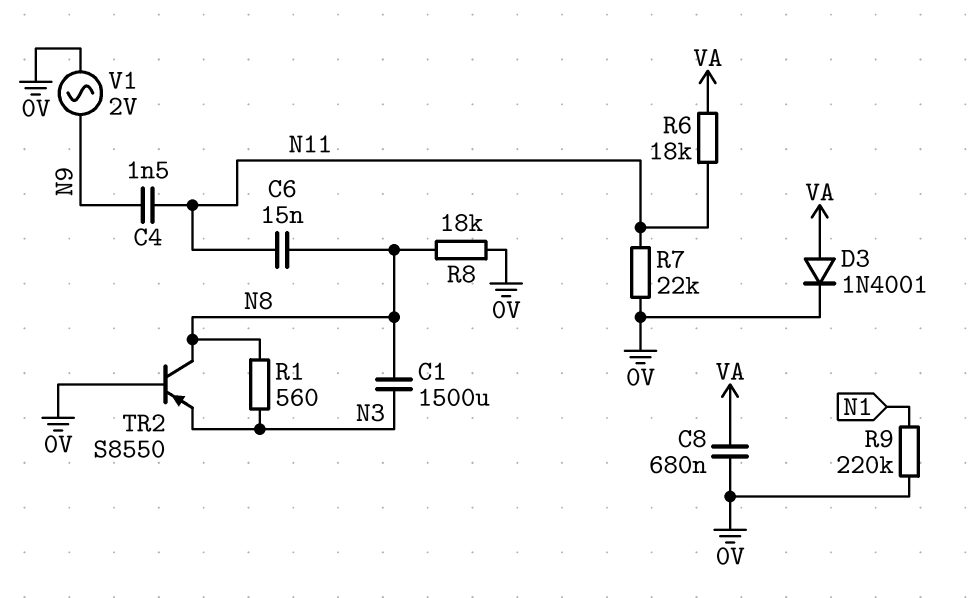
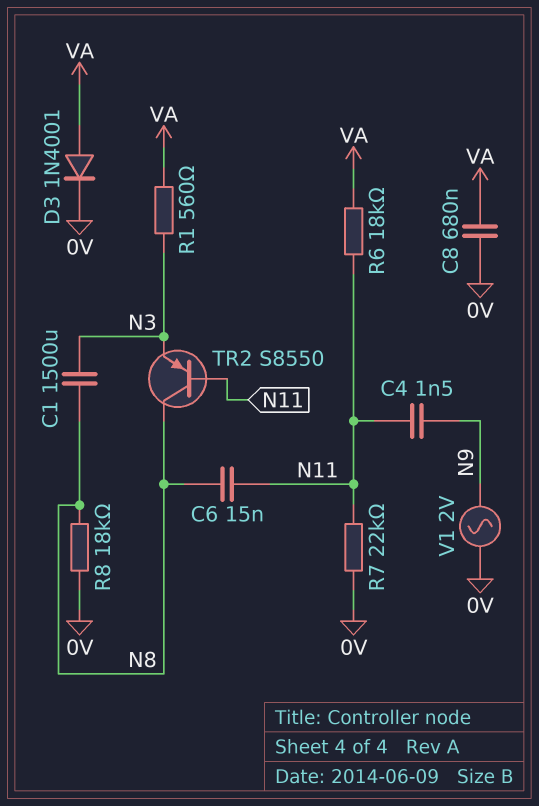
R1: 560 (N3, N8) -> 560 (N3, VA)
R9: 220k (0V, N1) -> none
TR2: PNP S8550 (B 0V, C N8, E N3) -> PNP S8550 (B N11, C N8, E N3)

